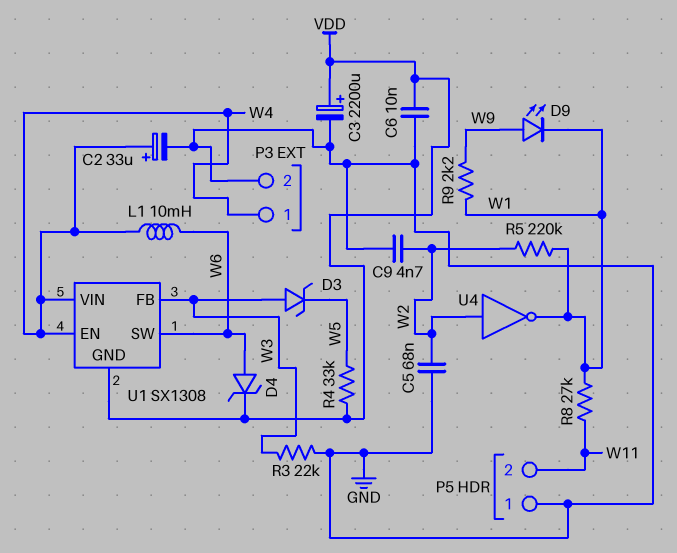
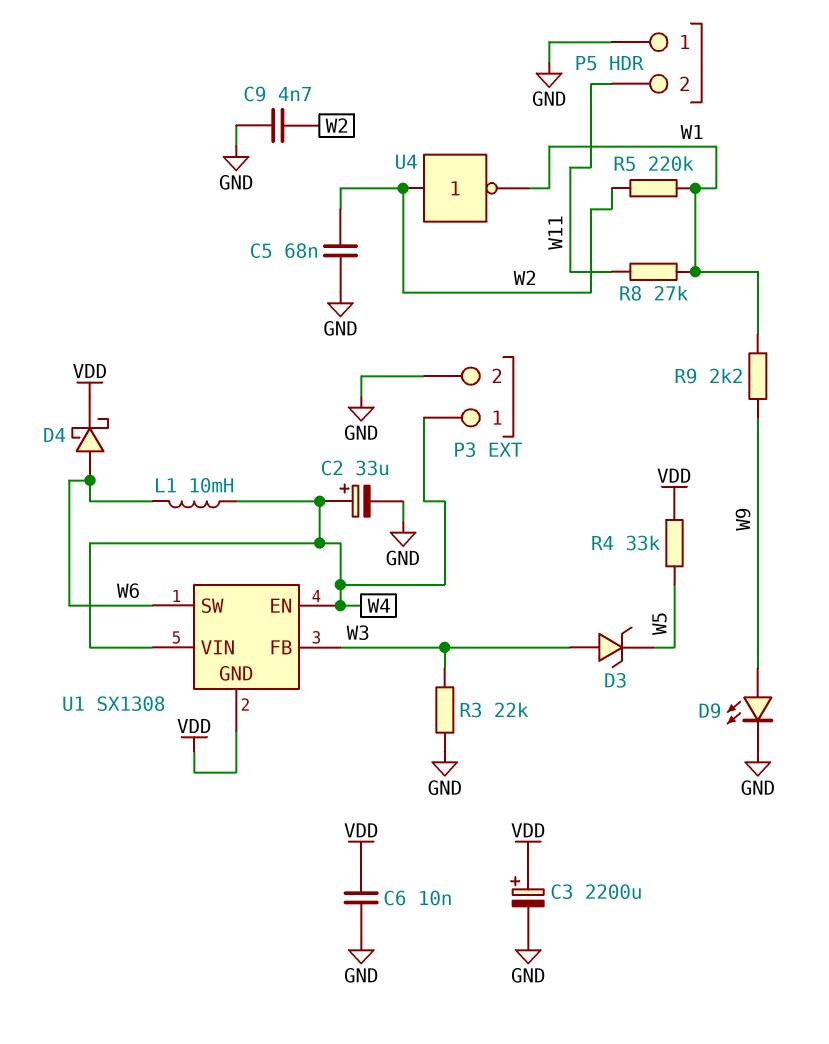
D4: zener (A W6, K VDD) -> schottky (A W6, K VDD)
D9: LED (A W9, K W1) -> LED (A W9, K GND)

